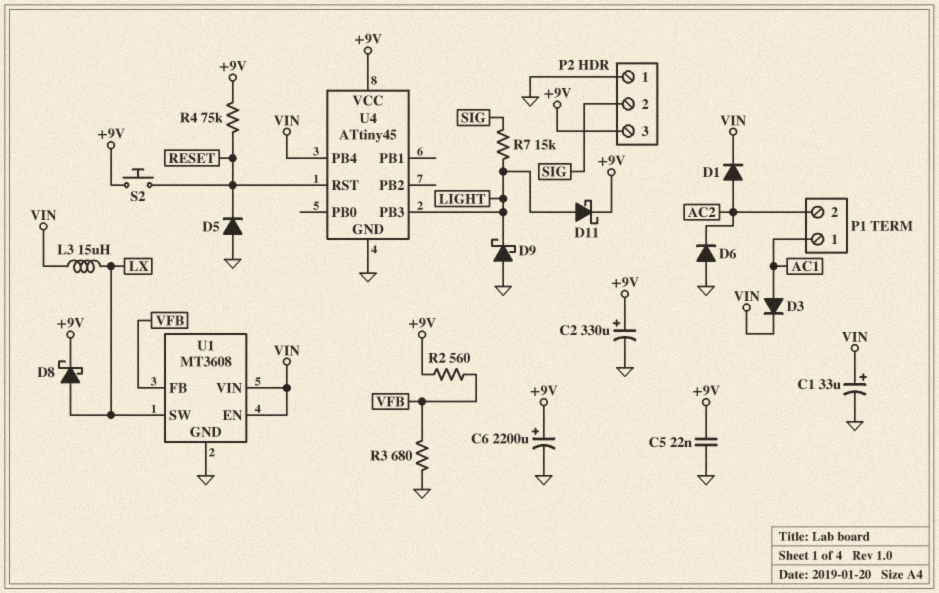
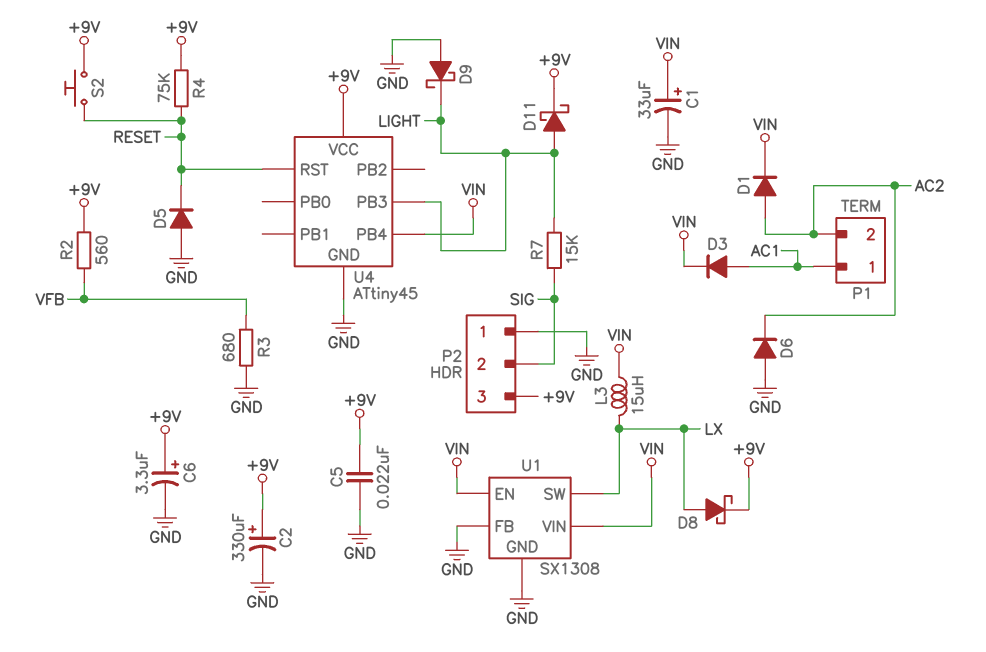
C6: 2200uF (plus +9V, minus GND) -> 3.3uF (plus +9V, minus GND)
U1: MT3608 -> SX1308
U1 pin FB: VFB -> GND

